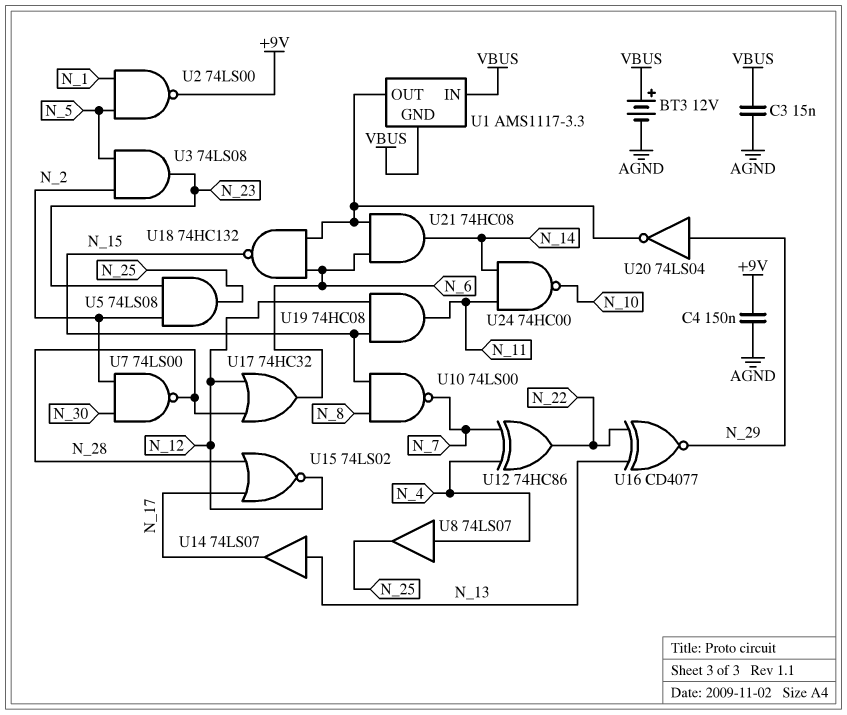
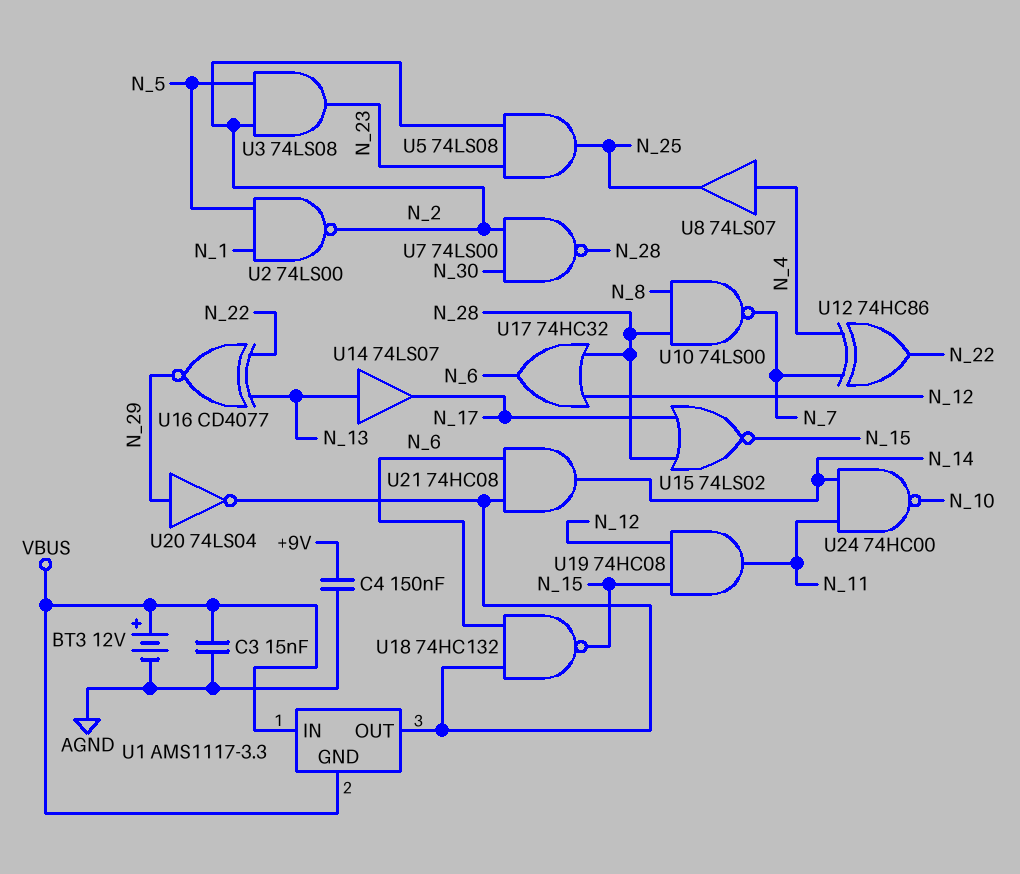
U2: NAND 74LS00 (in N_1, in N_5, out +9V) -> NAND 74LS00 (in N_1, in N_5, out N_2)
U10: NAND 74LS00 (in N_8, in N_15, out N_7) -> NAND 74LS00 (in N_8, in N_28, out N_7)
U15: NOR 74LS02 (in N_17, in N_28, out N_12) -> NOR 74LS02 (in N_17, in N_28, out N_15)

